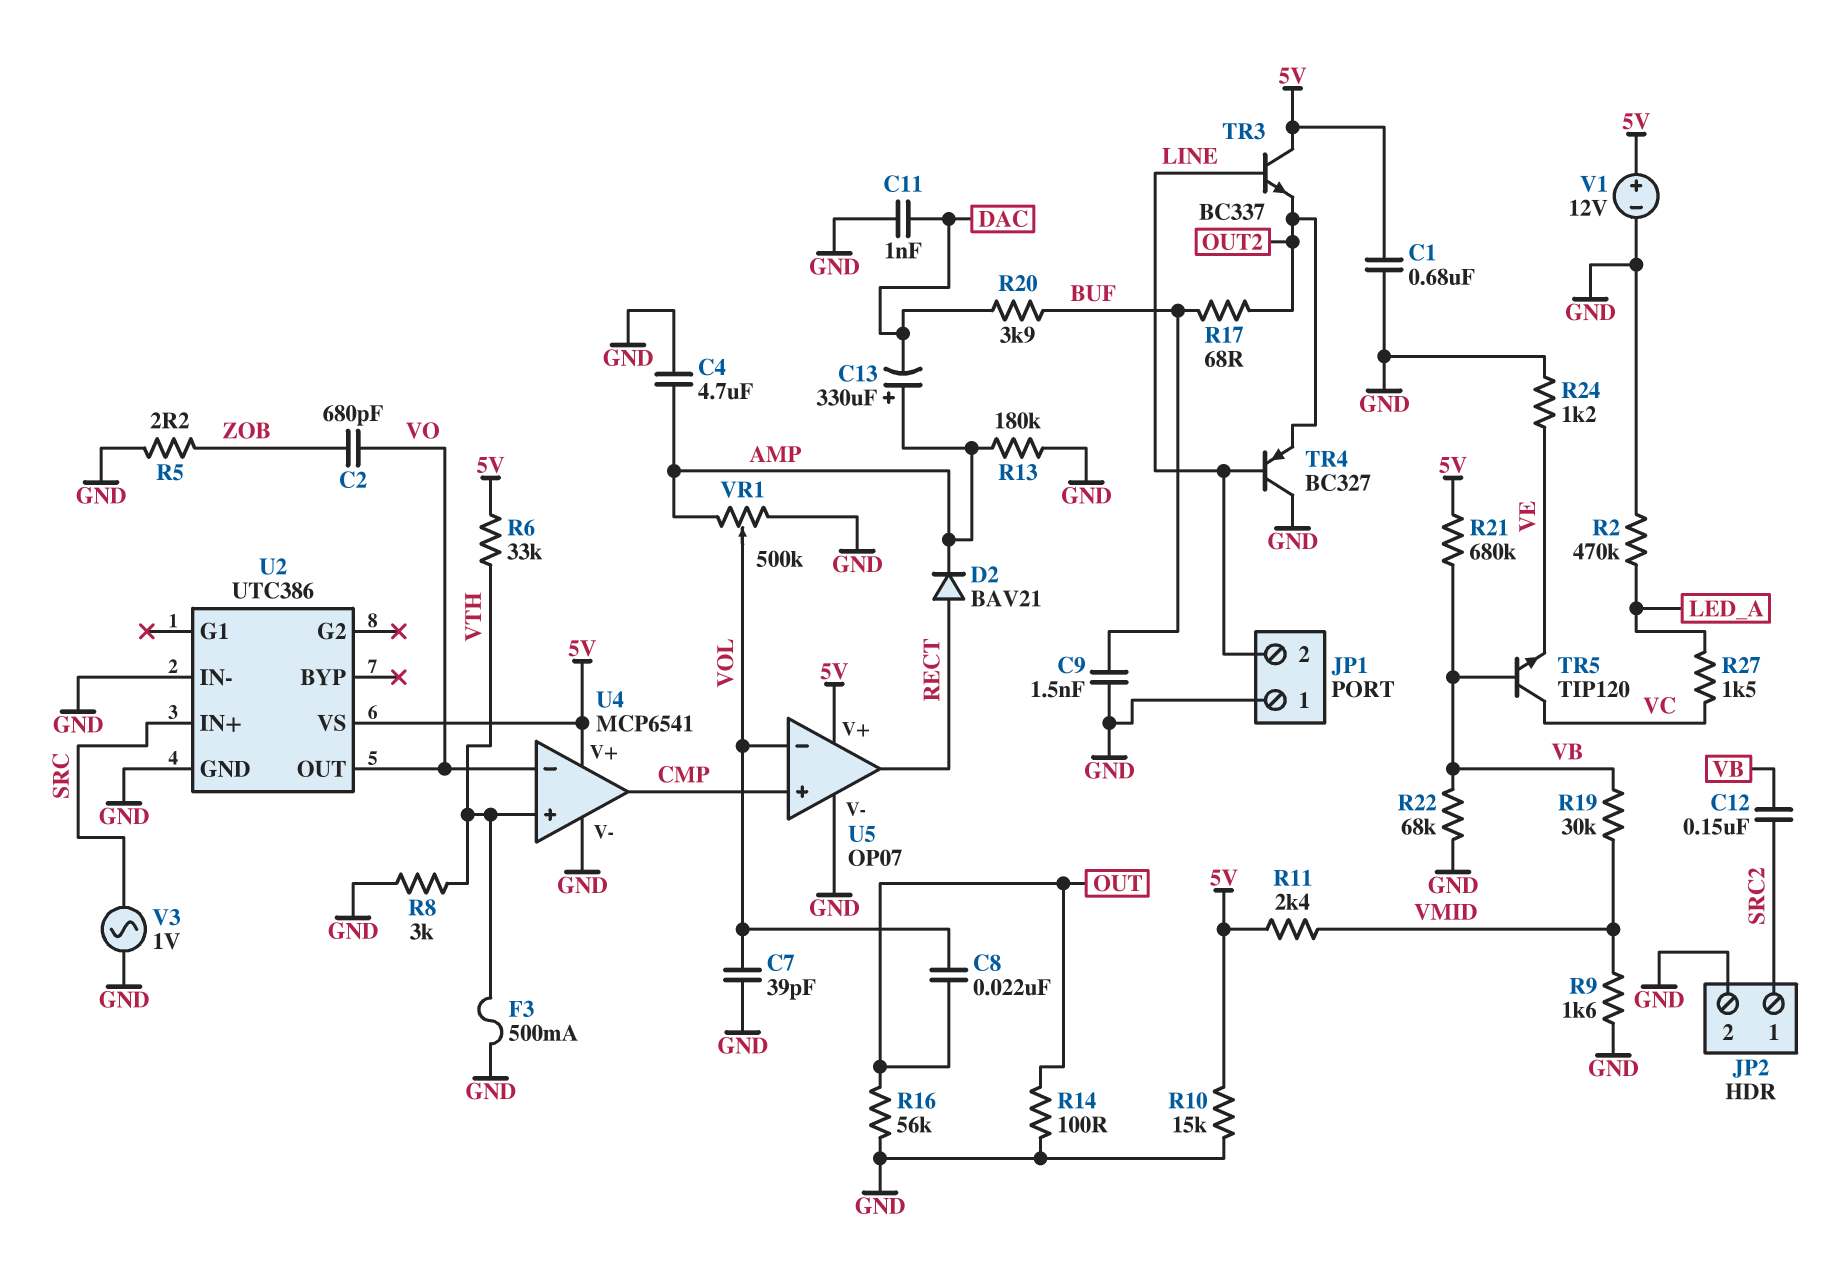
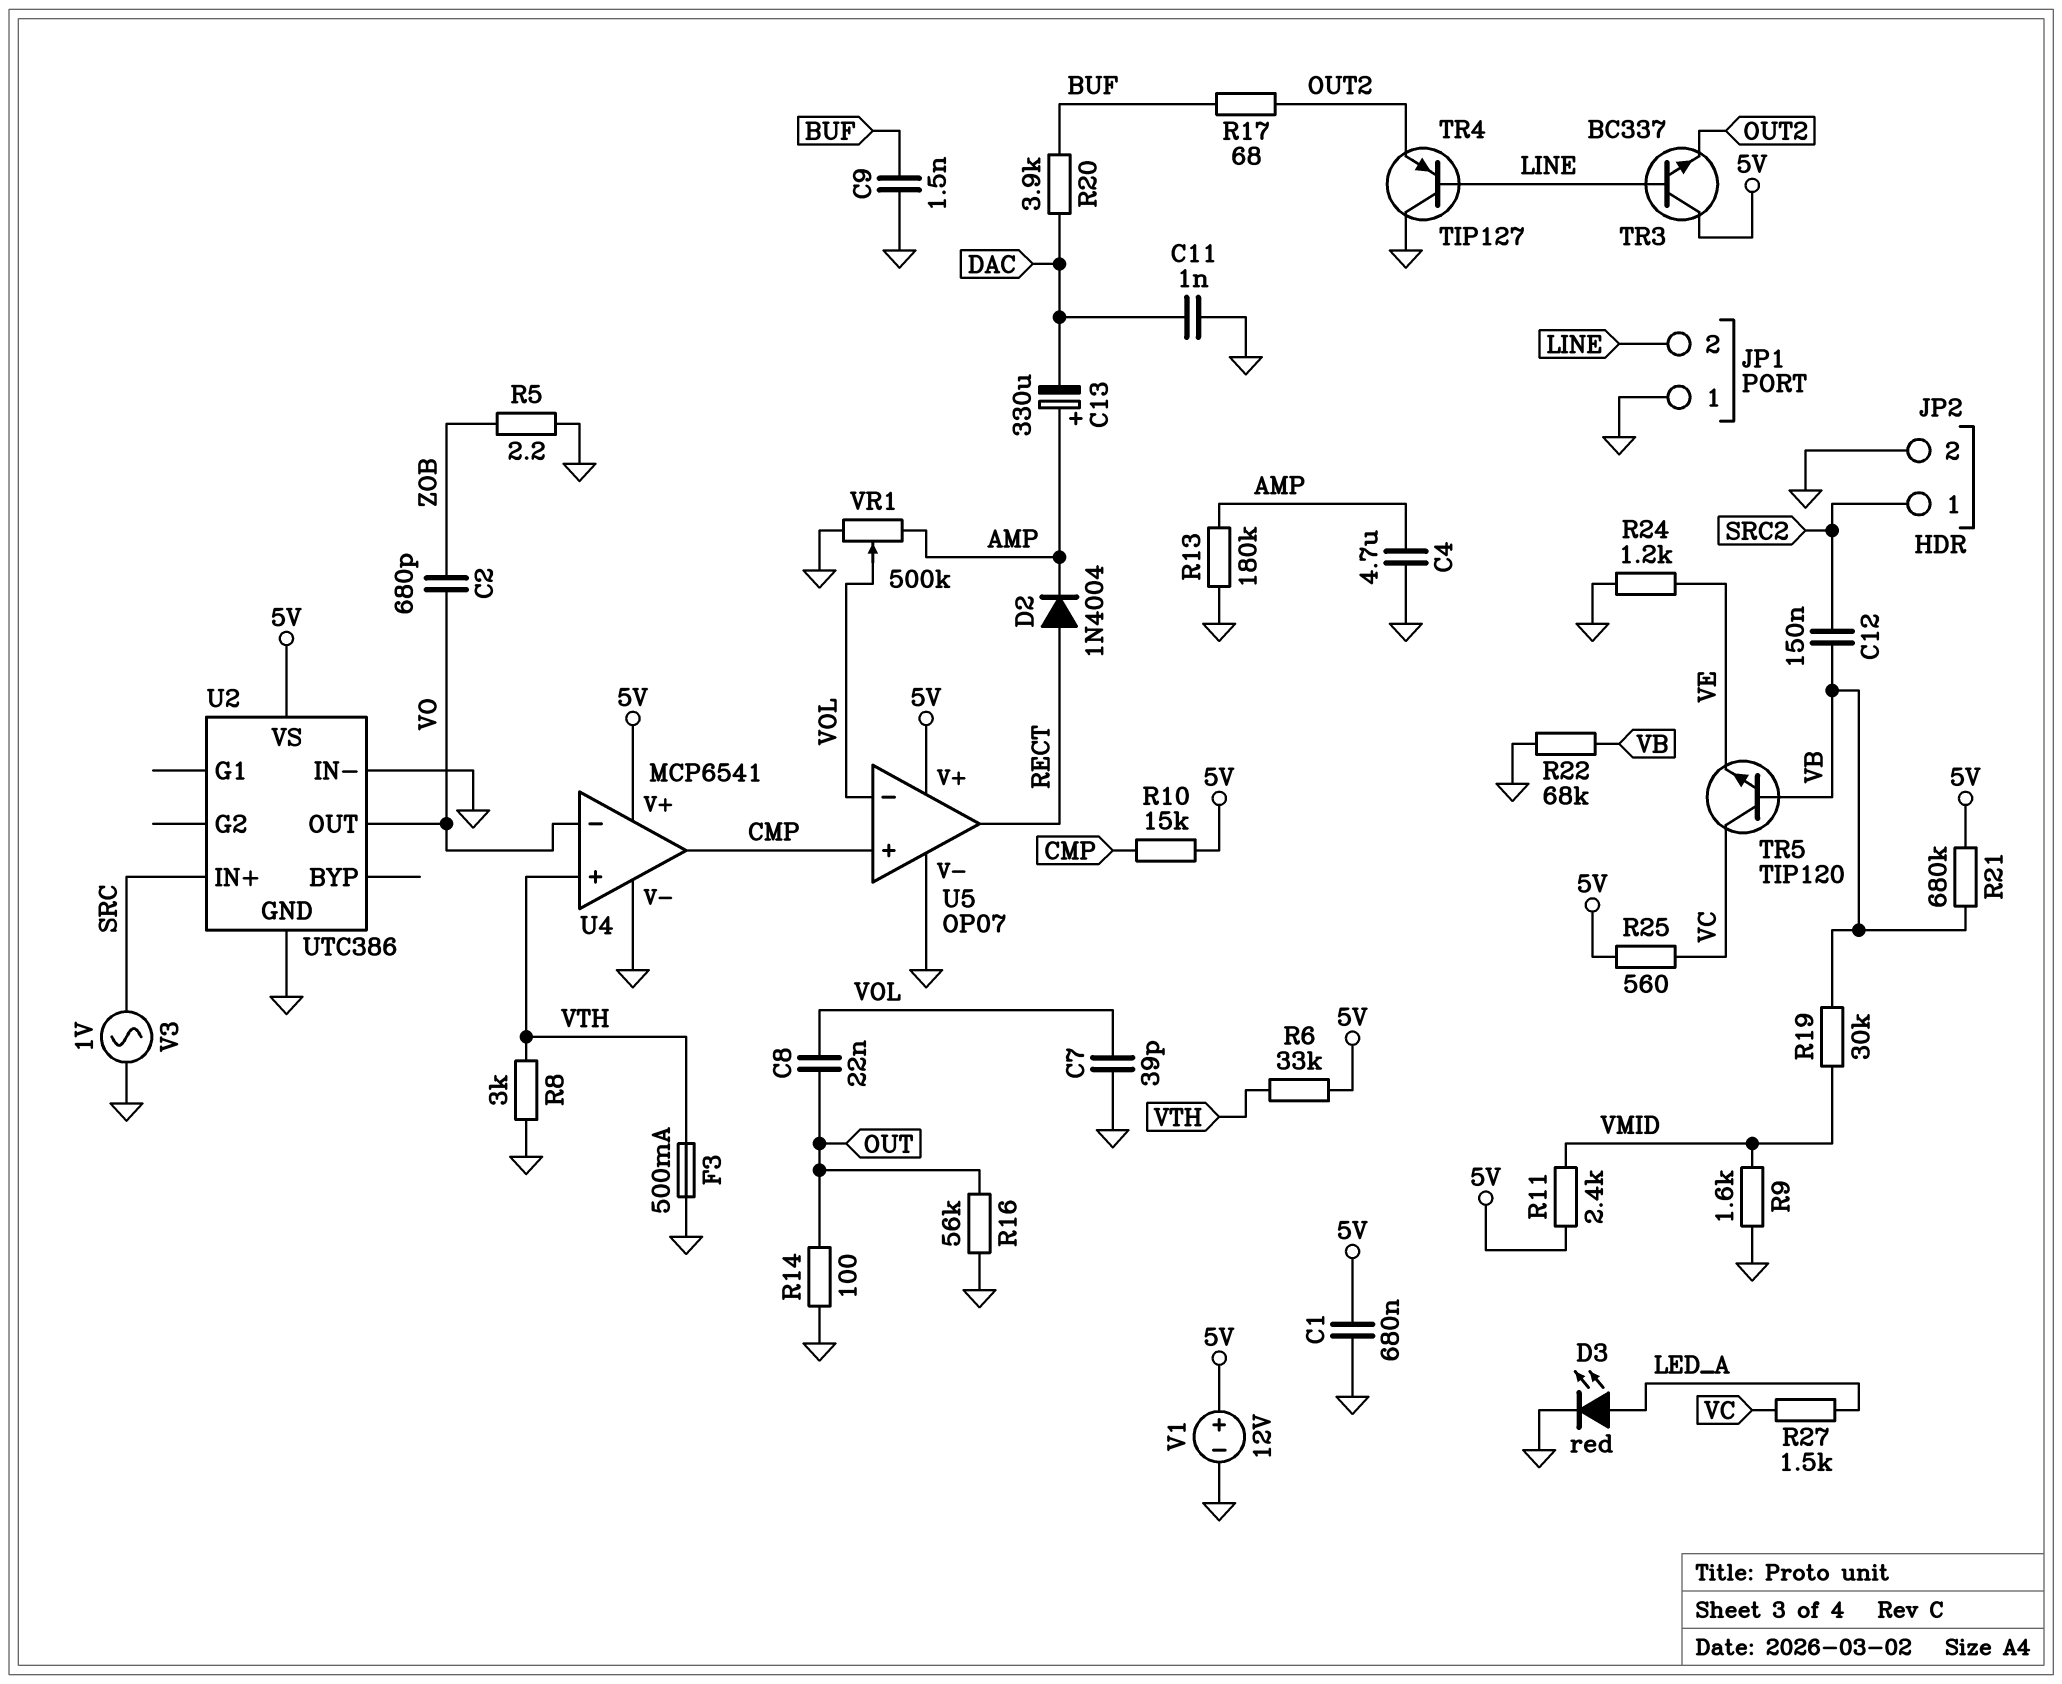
D2: diode BAV21 (A RECT, K AMP) -> diode 1N4004 (A RECT, K AMP)
D3: none -> LED red (A LED_A, K GND)
R2: 470k (GND, LED_A) -> none
R10: 15k (5V, GND) -> 15k (5V, CMP)
R25: none -> 560 (5V, VC)
TR4: PNP BC327 (B LINE, C GND, E OUT2) -> PNP TIP127 (B LINE, C GND, E OUT2)

